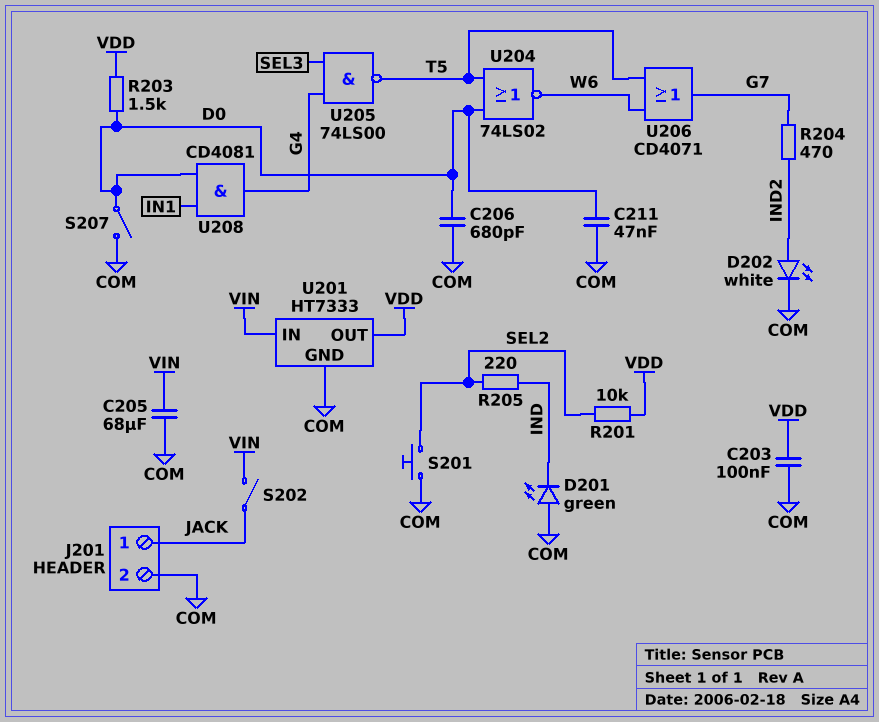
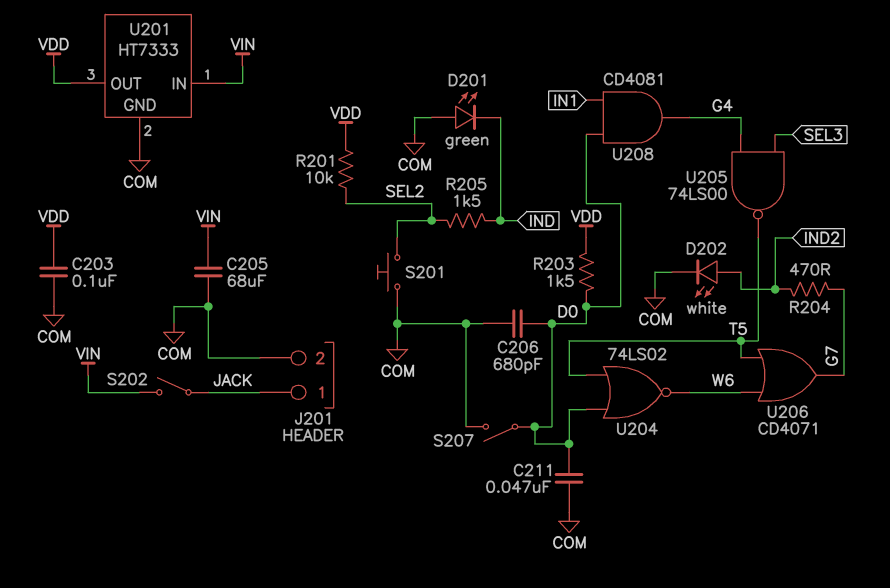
R205: 220 (IND, SEL2) -> 1.5k (IND, SEL2)

